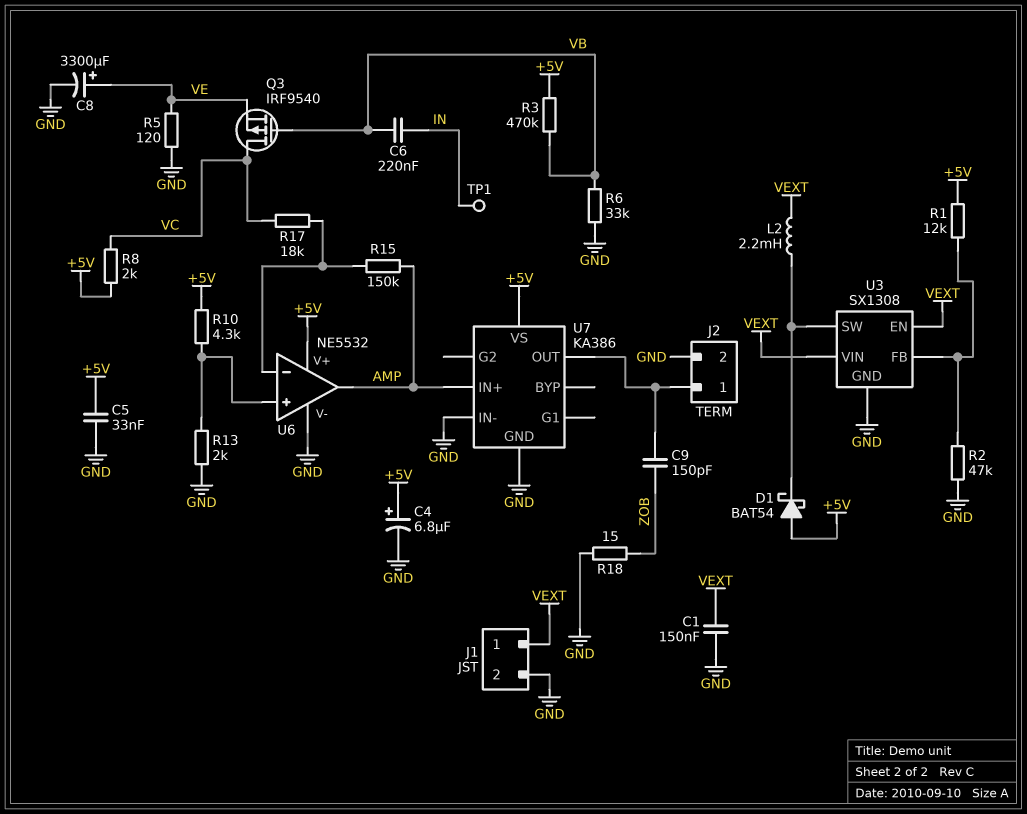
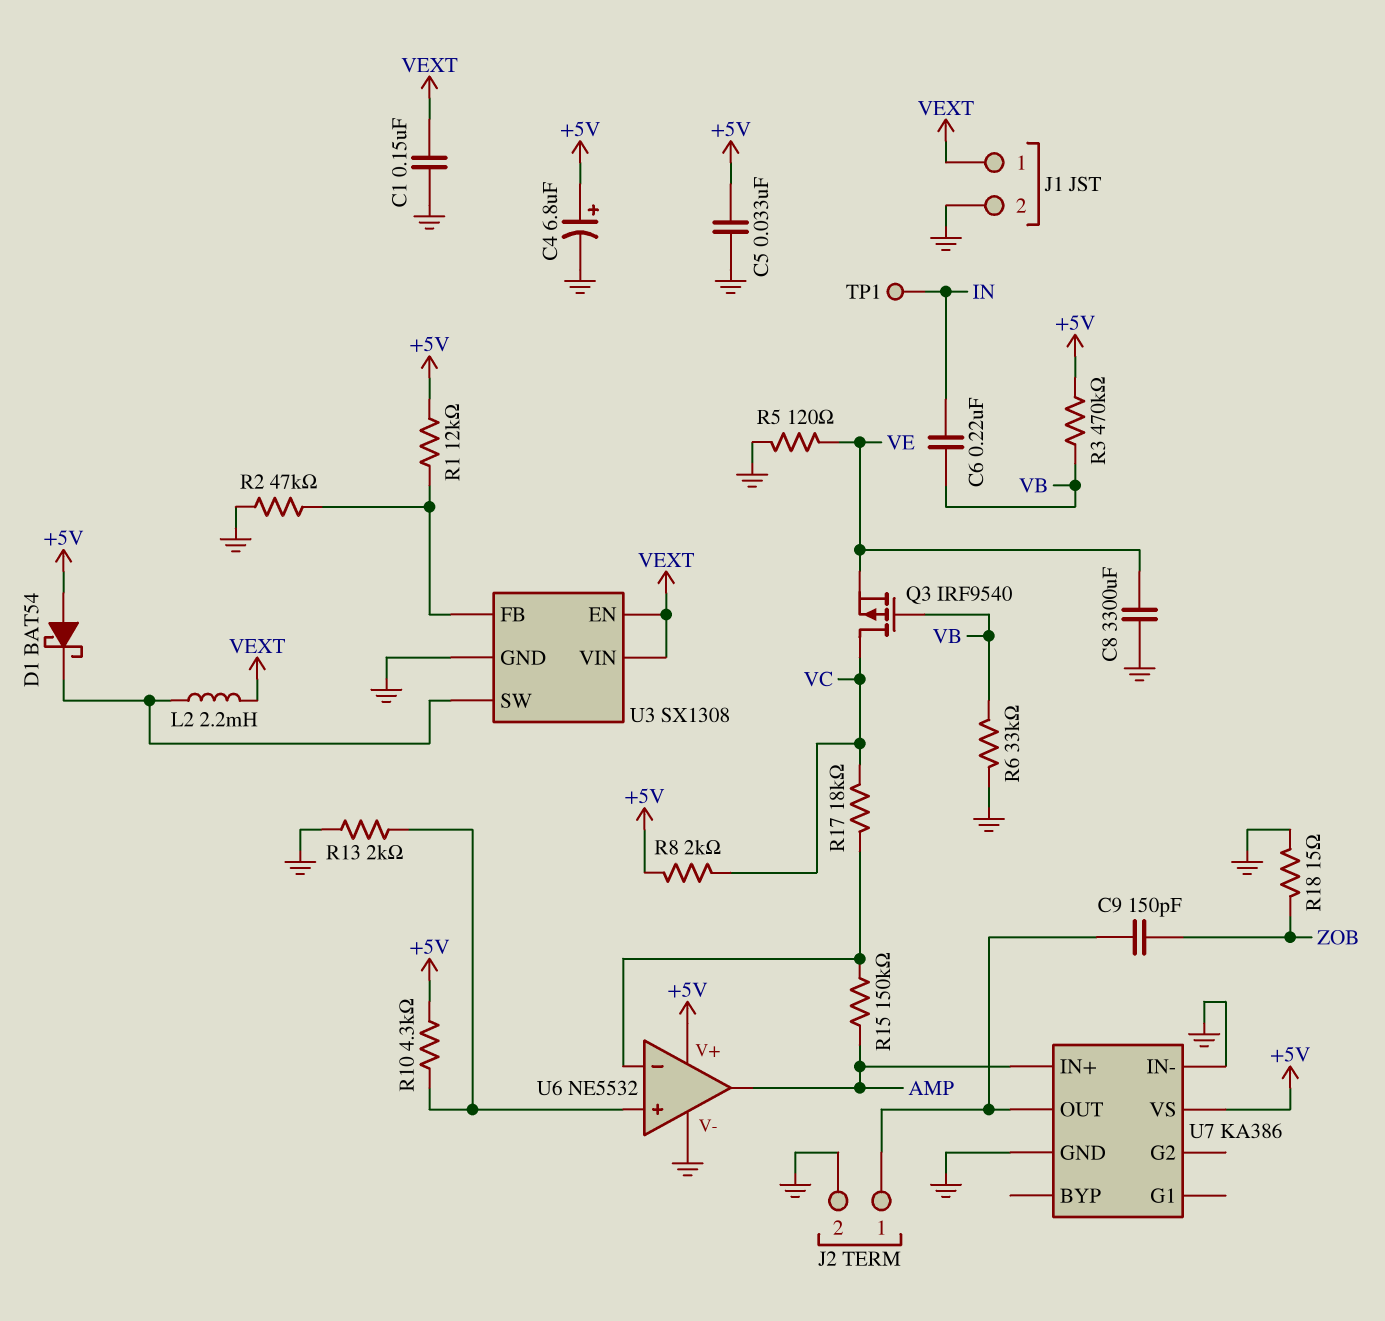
C8: 3300uF (plus VE, minus GND) -> 3300uF (GND, VE)

